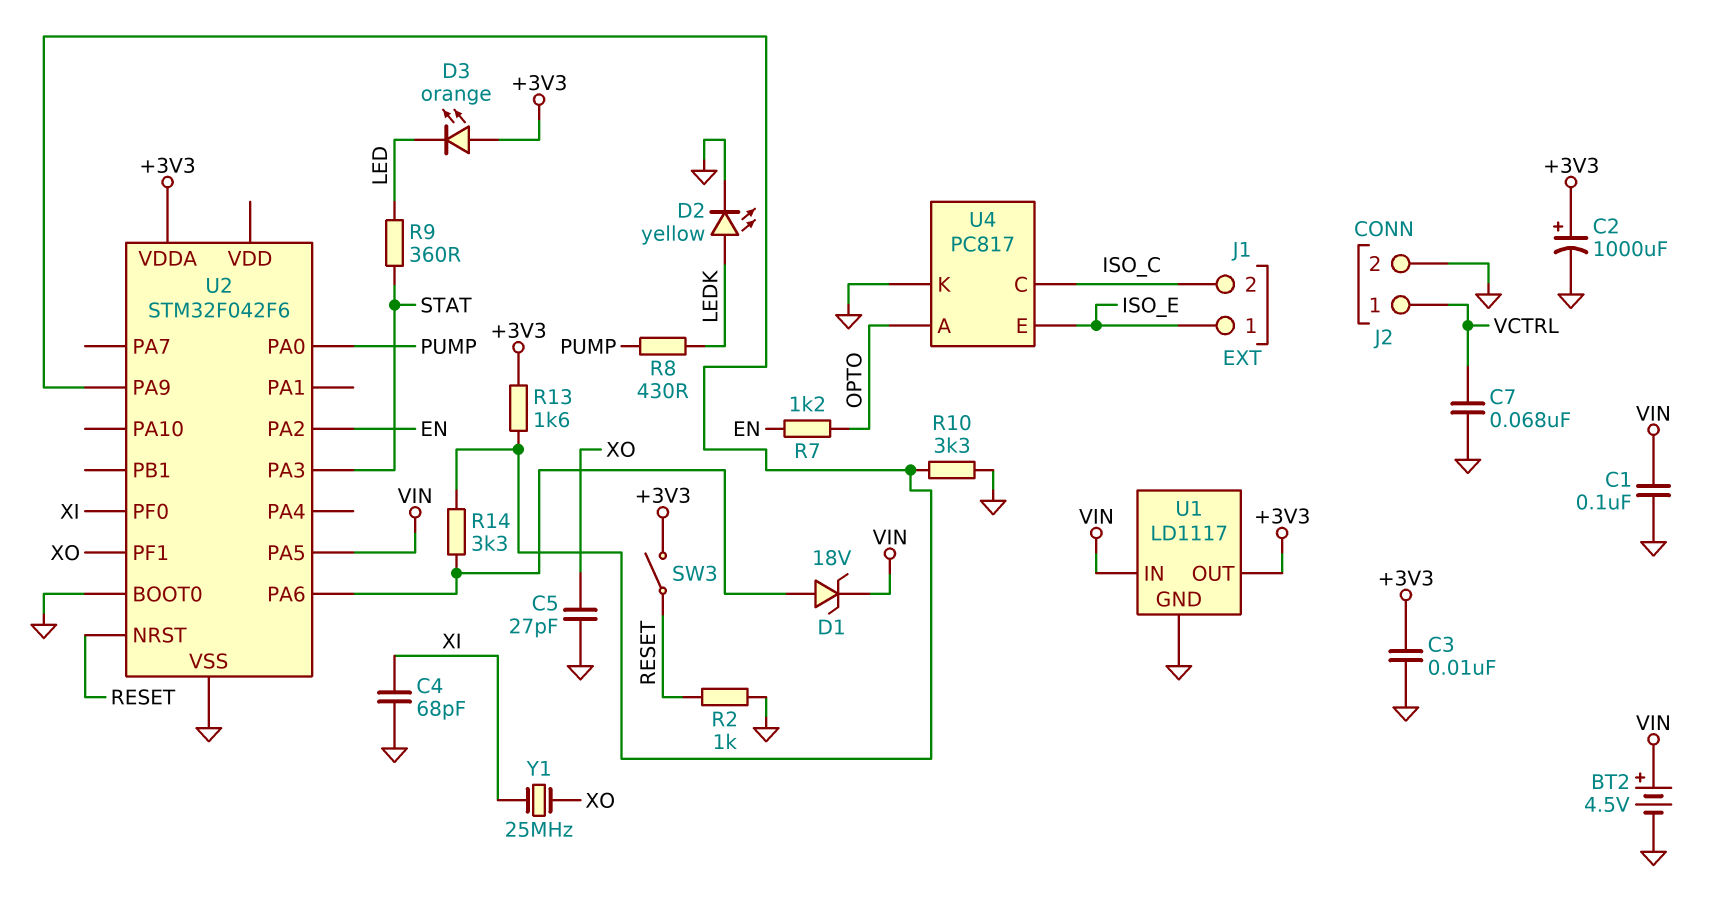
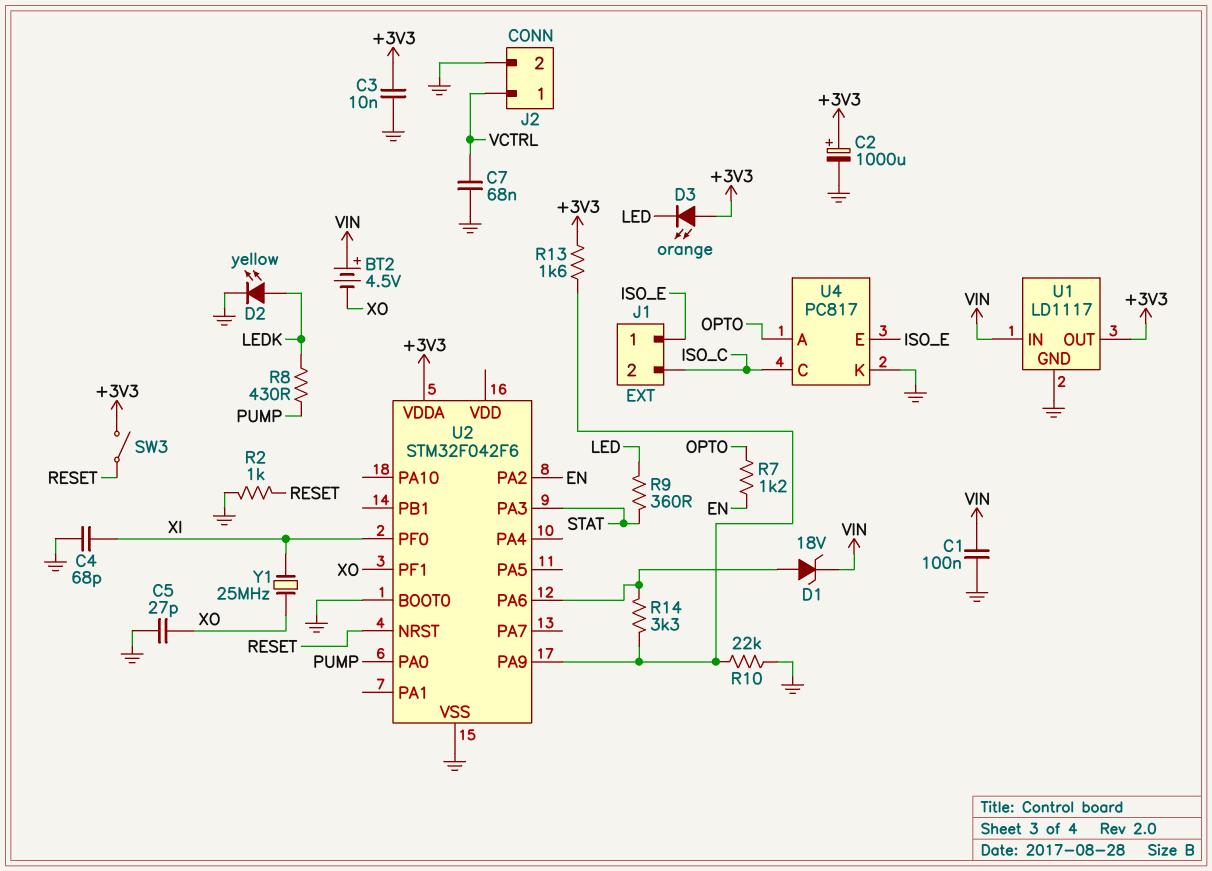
BT2: 4.5V (plus VIN, minus GND) -> 4.5V (plus VIN, minus XO)
R10: 3.3k (GND, U2/PA9) -> 22k (GND, U2/PA9)
U2 pin PA5: VIN -> none

